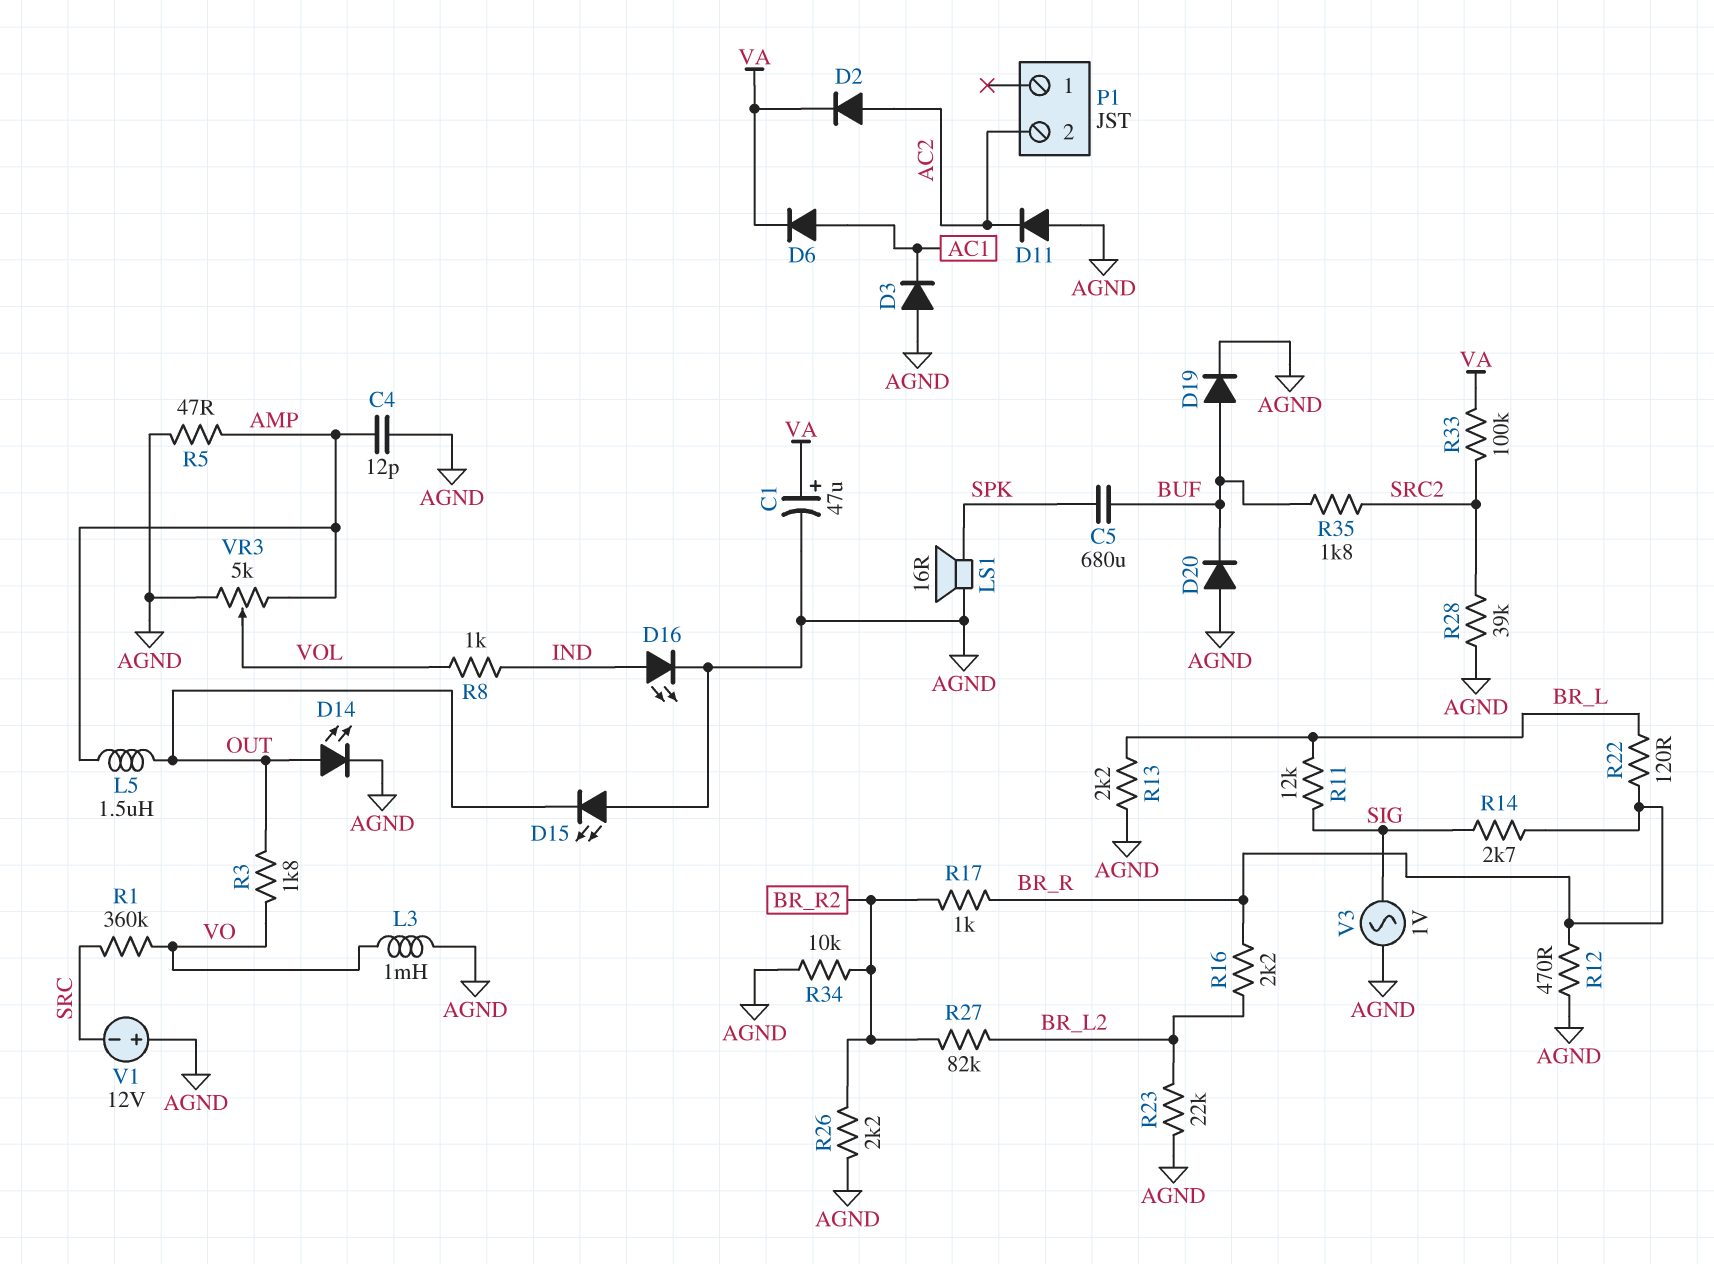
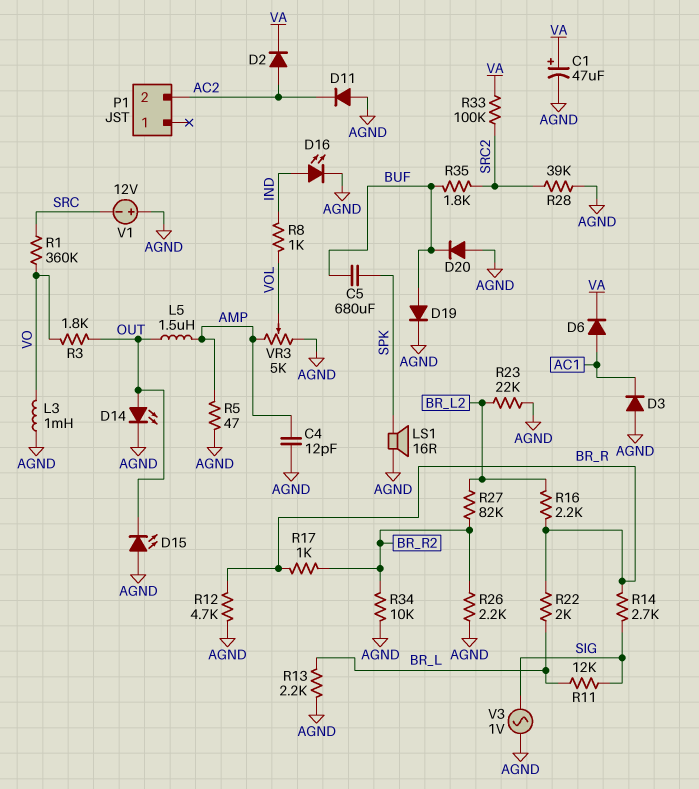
R12: 470 (AGND, BR_R) -> 4.7k (AGND, BR_R)
R22: 120 (BR_L, BR_R) -> 2k (BR_L, BR_R)

